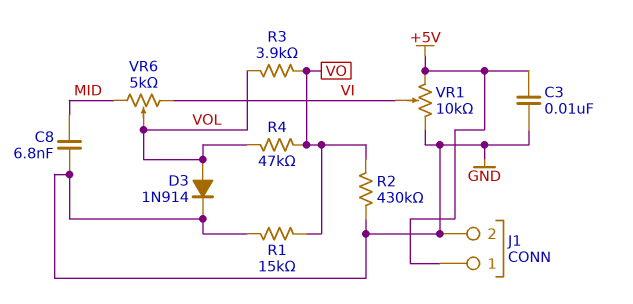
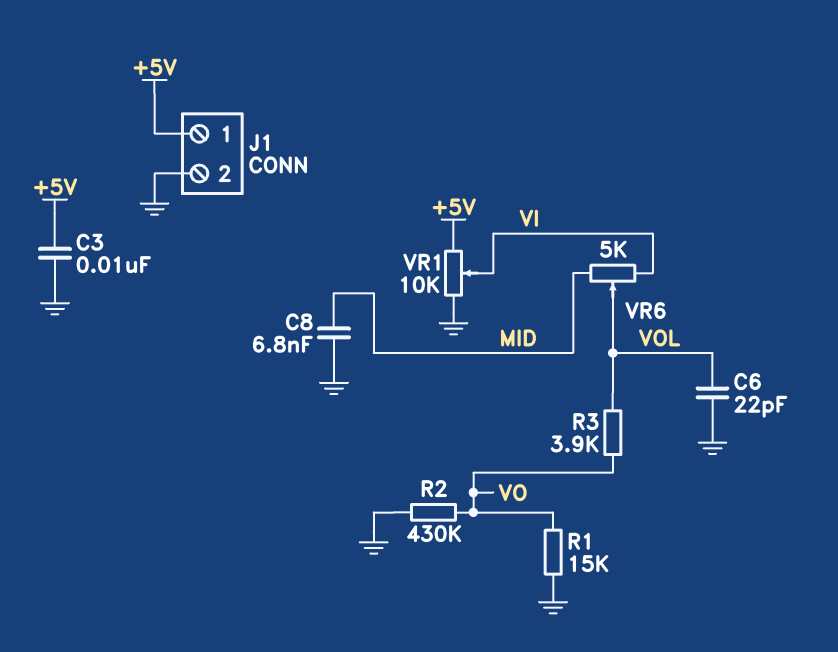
C6: none -> 22pF (GND, VOL)
D3: diode 1N914 (A VOL, K GND) -> none
R4: 47k (VO, VOL) -> none

